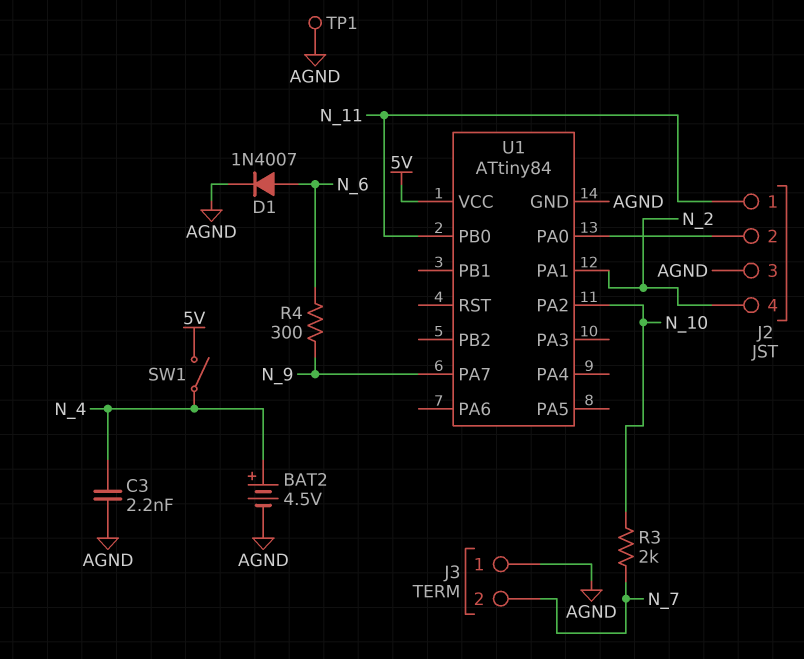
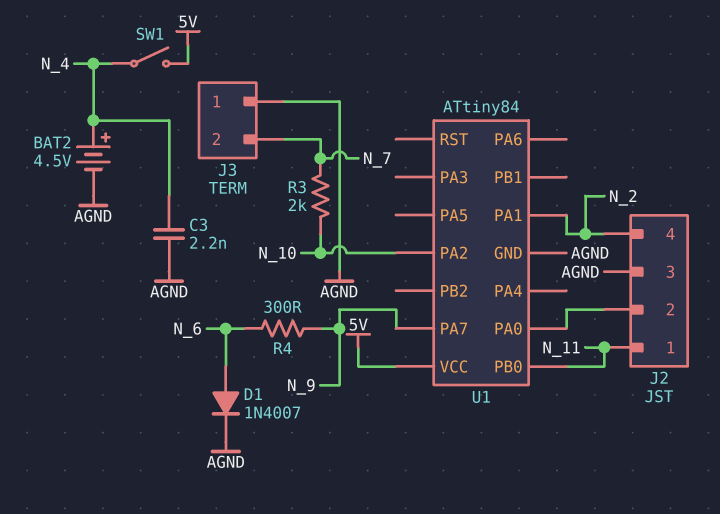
TP1: test point (AGND) -> none

